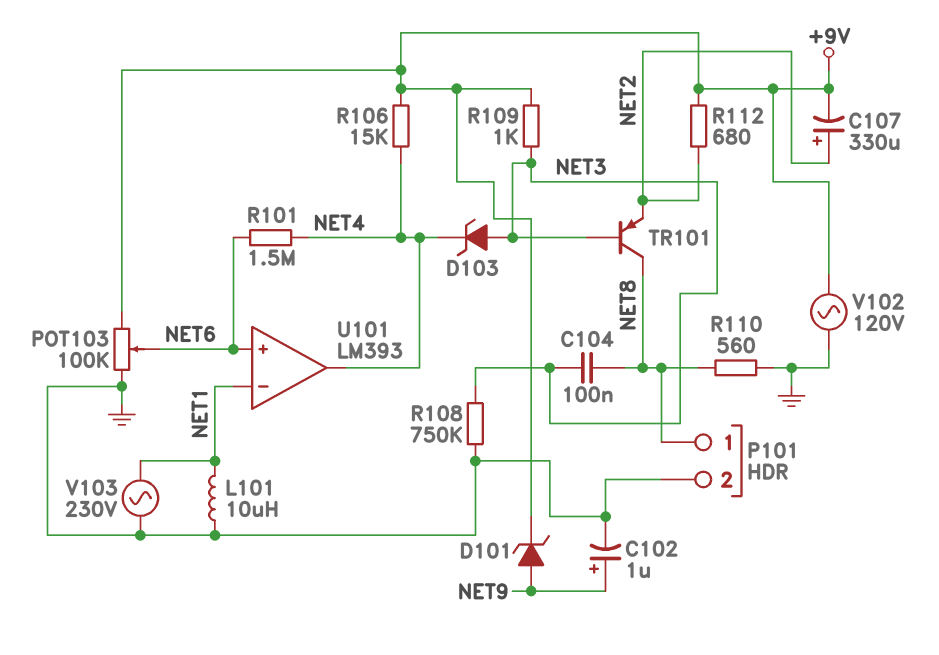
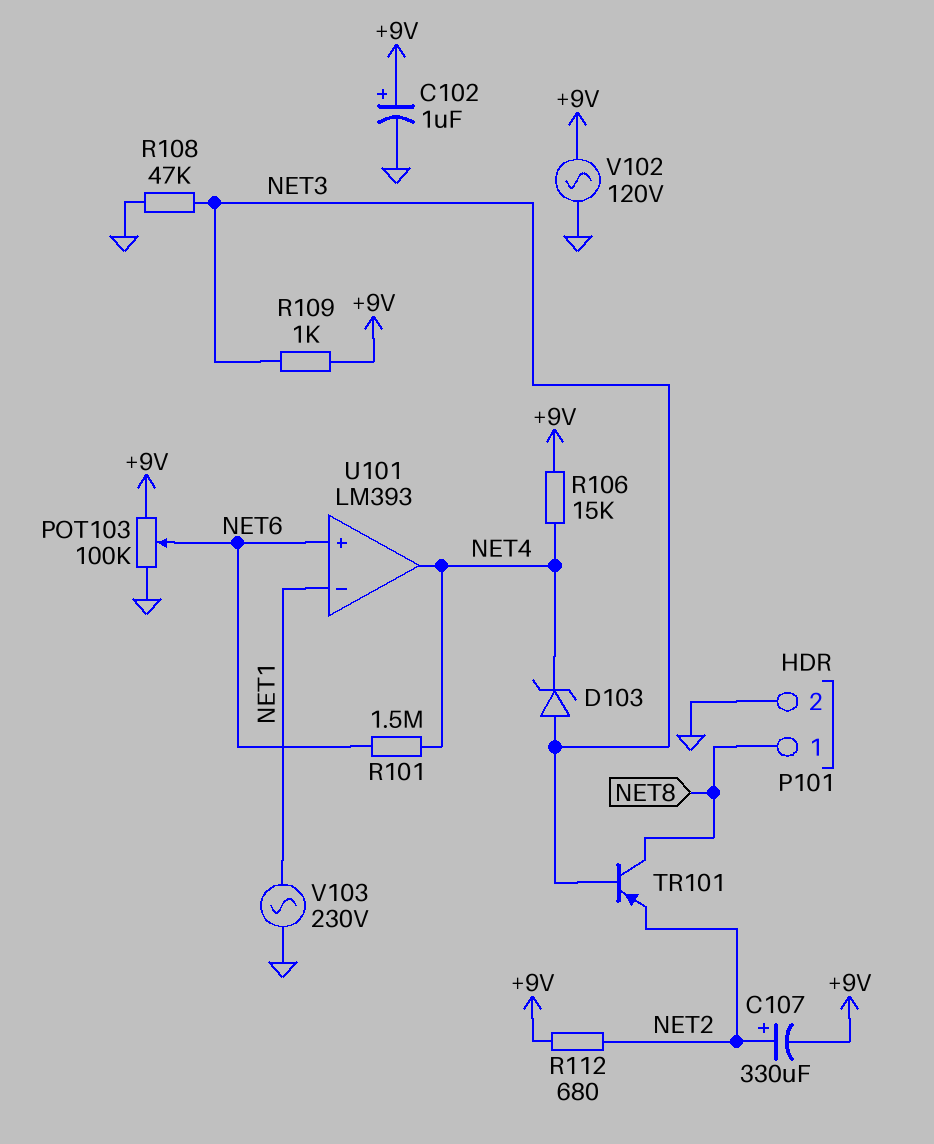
C102: 1uF (plus NET9, minus GND) -> 1uF (plus +9V, minus GND)
C104: 100nF (NET3, NET8) -> none
D101: zener (A NET9, K +9V) -> none
L101: 10uH (GND, NET1) -> none
R108: 750k (GND, NET3) -> 47k (GND, NET3)
R110: 560 (GND, NET8) -> none

